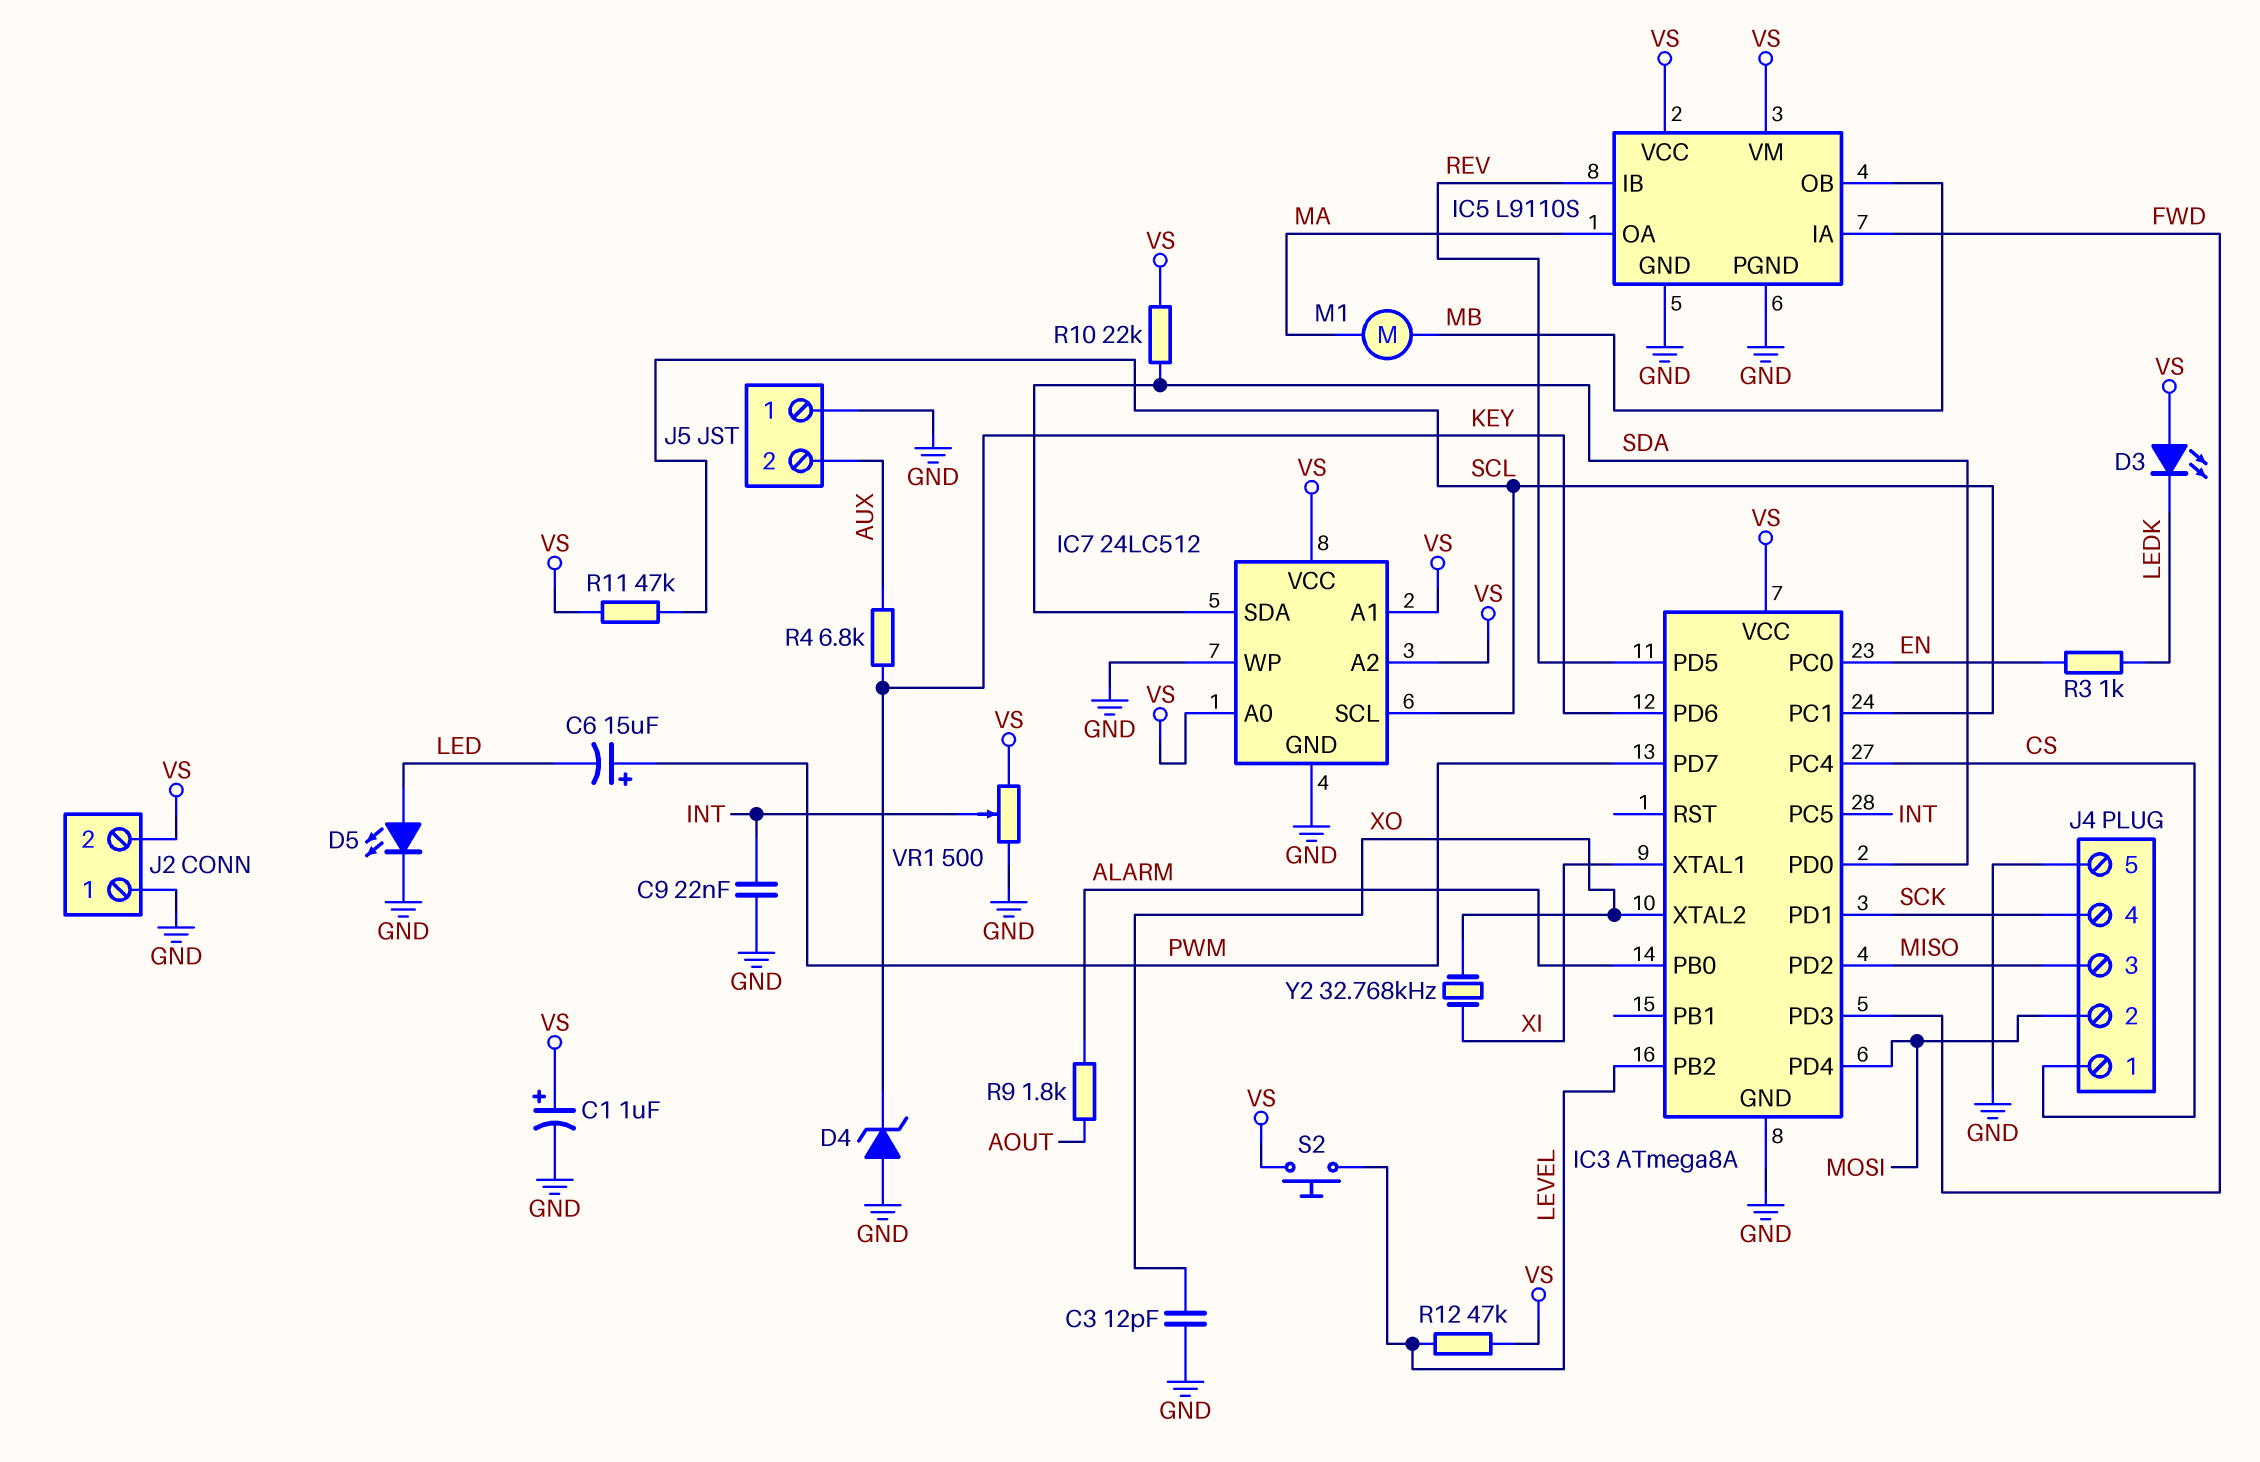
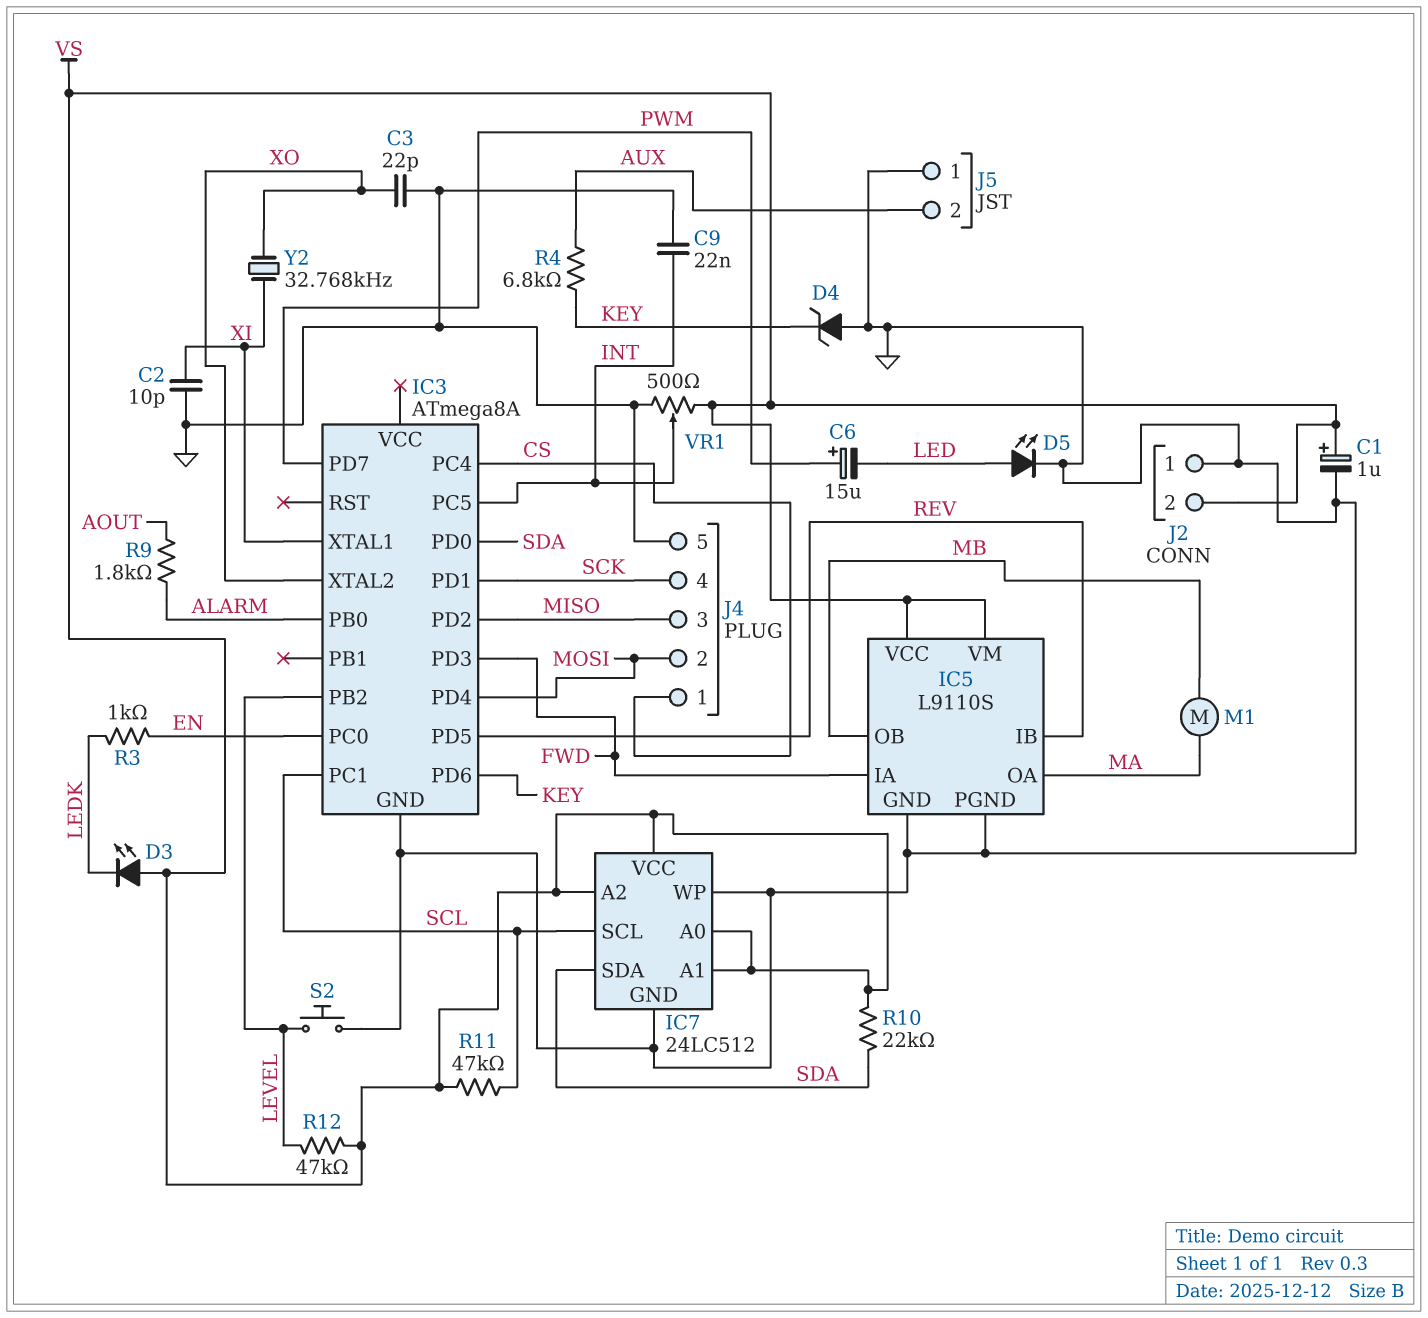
C2: none -> 10pF (GND, XI)
C3: 12pF (GND, XO) -> 22pF (GND, XO)
IC3 pin VCC: VS -> none
S2: button (LEVEL, VS) -> button (GND, LEVEL)

